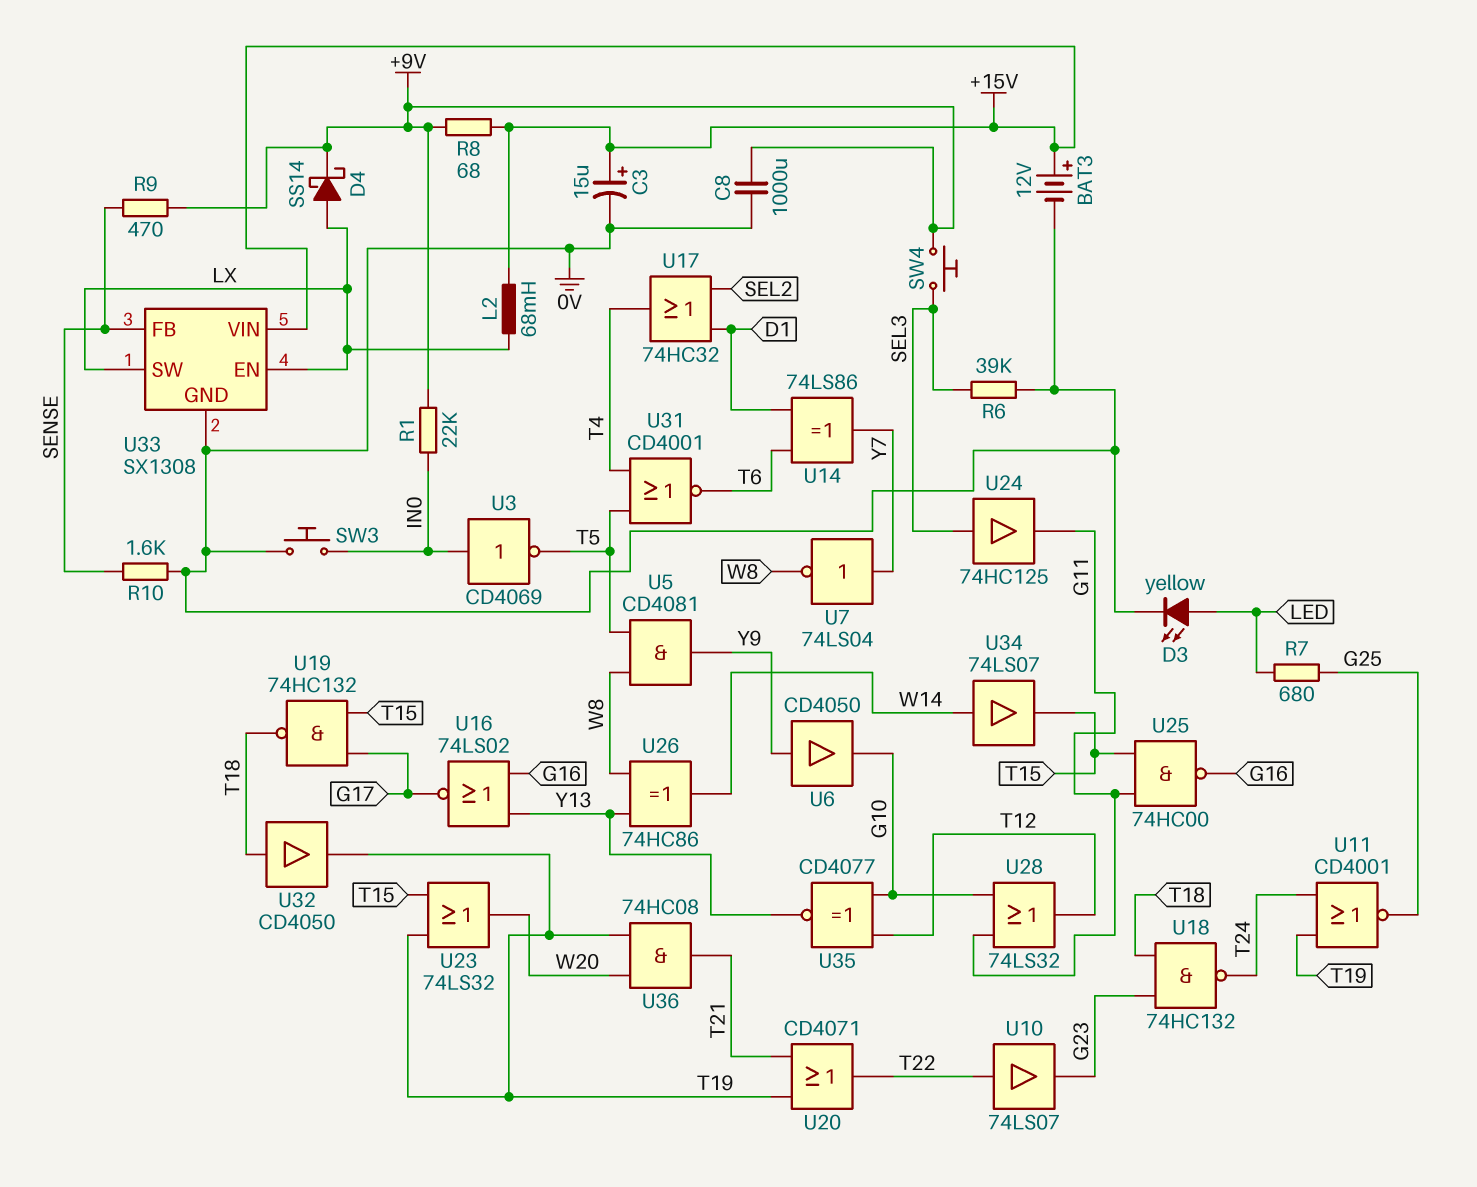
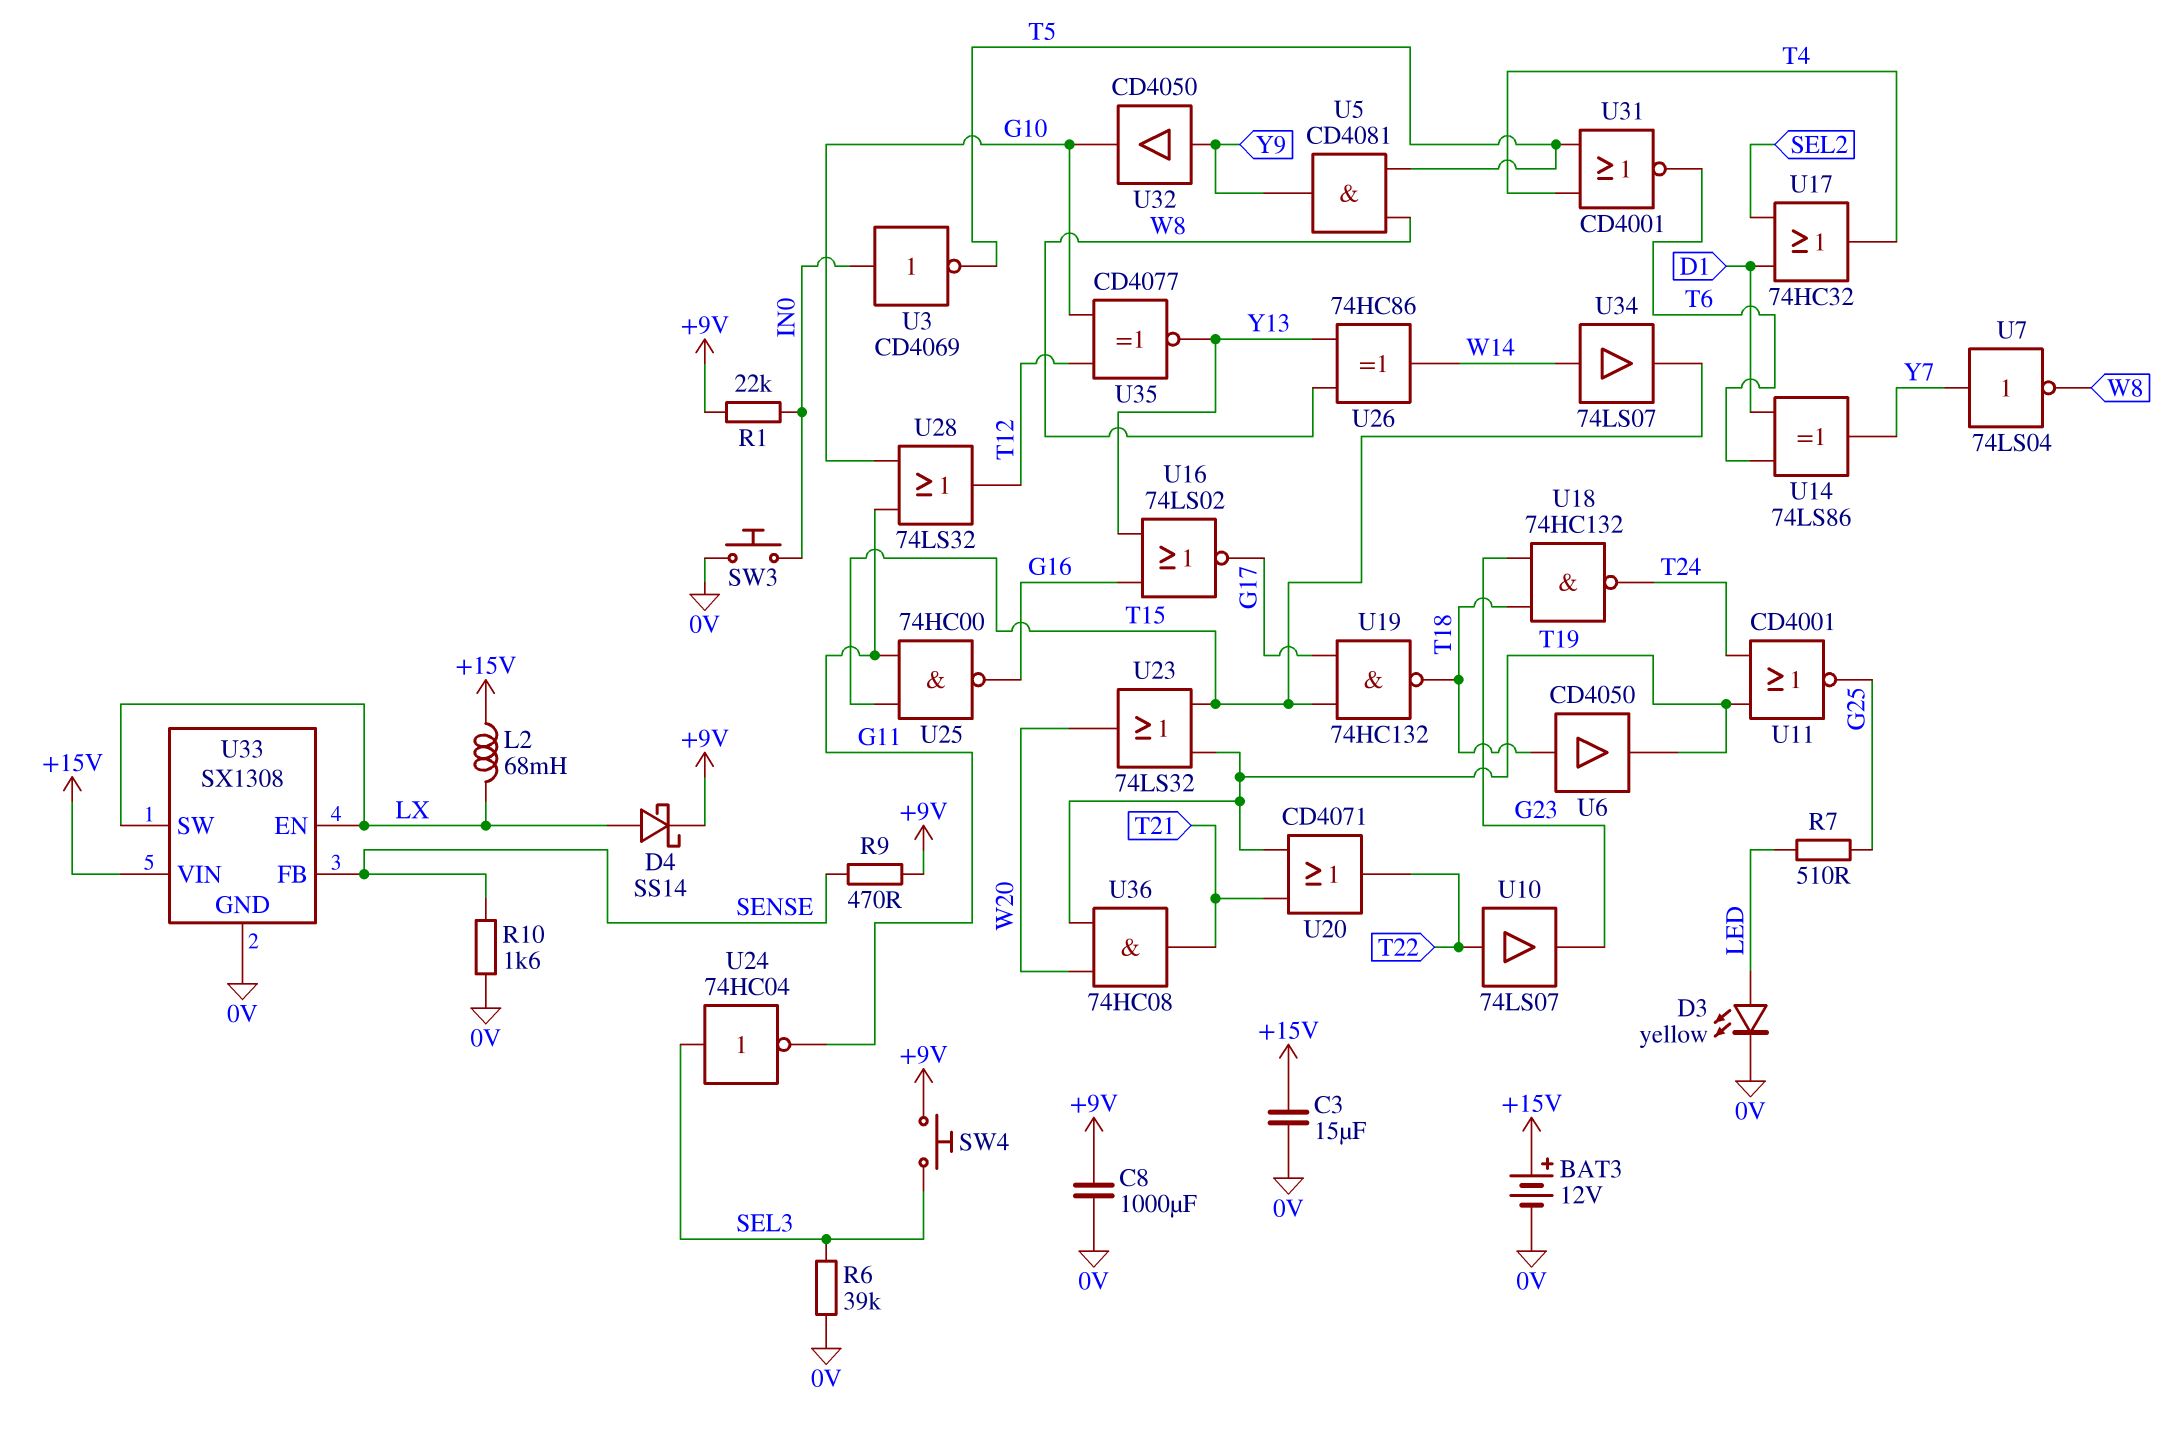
C3: 15uF (plus +15V, minus 0V) -> 15uF (+15V, 0V)
R7: 680 (G25, LED) -> 510 (G25, LED)
R8: 68 (+9V, +15V) -> none
U6: buffer CD4050 (in Y9, out G10) -> buffer CD4050 (in T18, out T19)
U24: buffer 74HC125 (in SEL3, out G11) -> NOT 74HC04 (in SEL3, out G11)
U32: buffer CD4050 (in T18, out T19) -> buffer CD4050 (in Y9, out G10)

